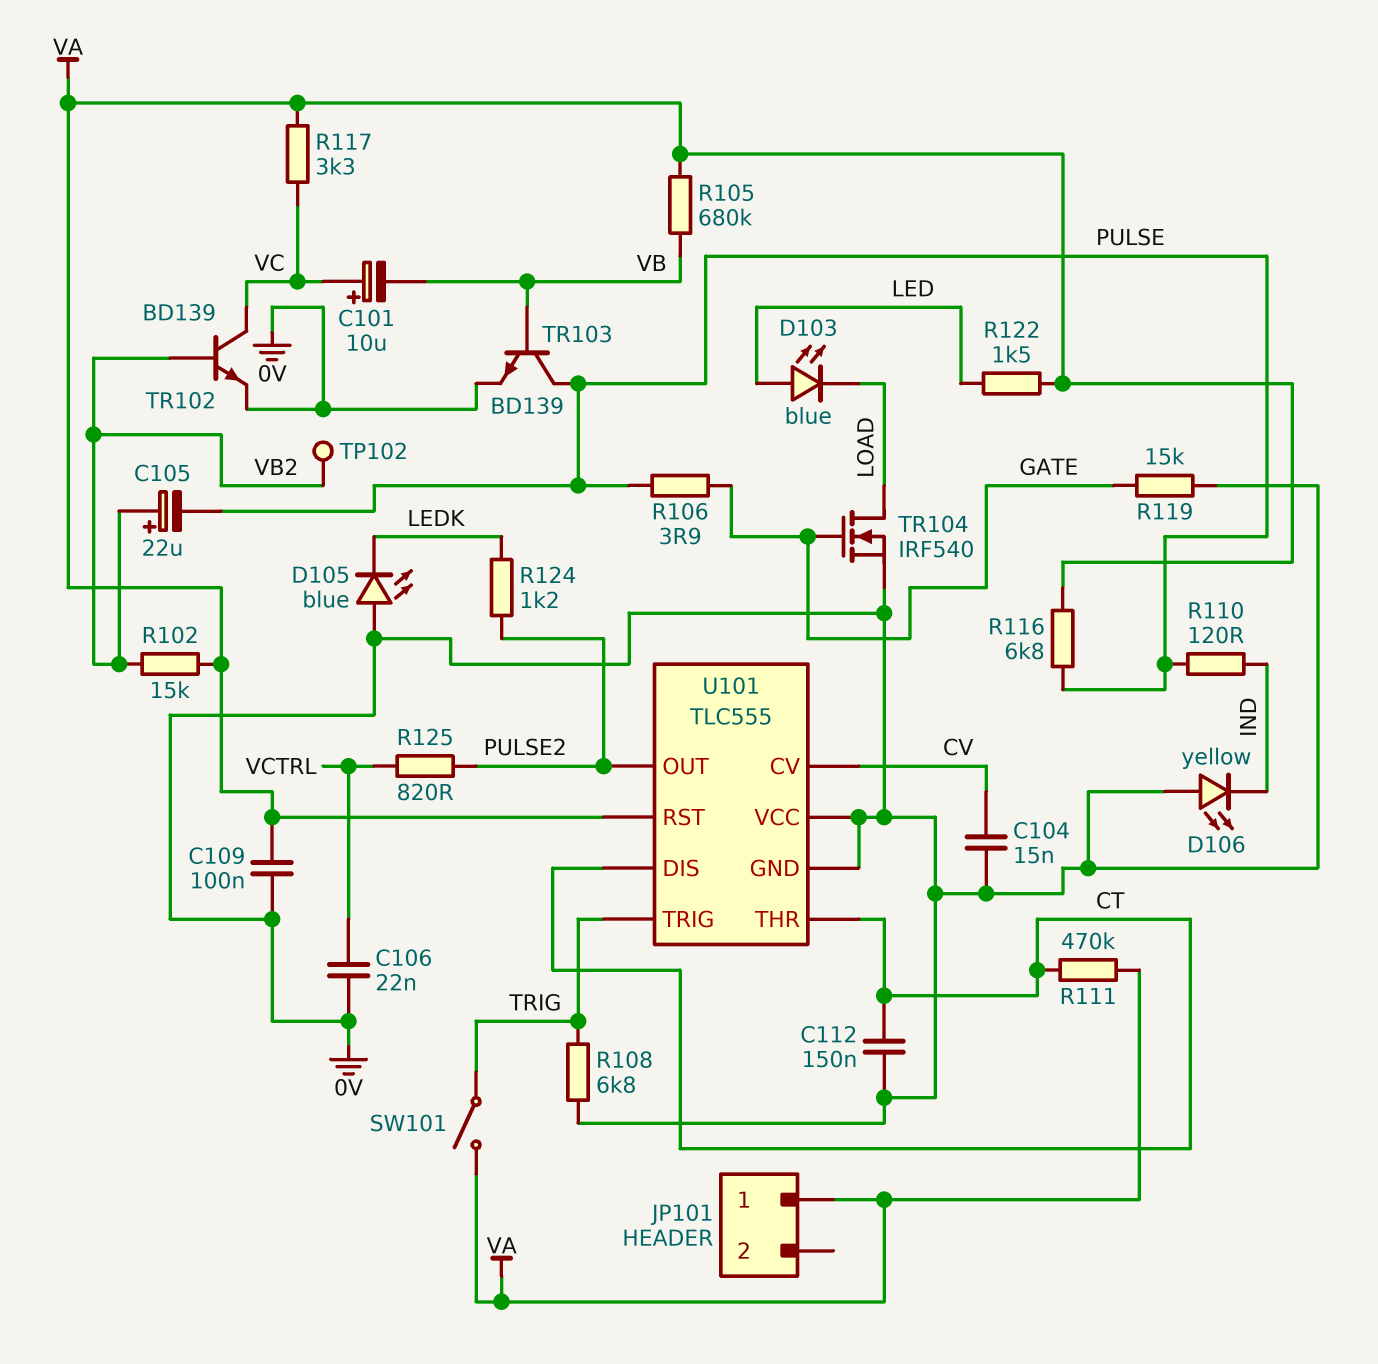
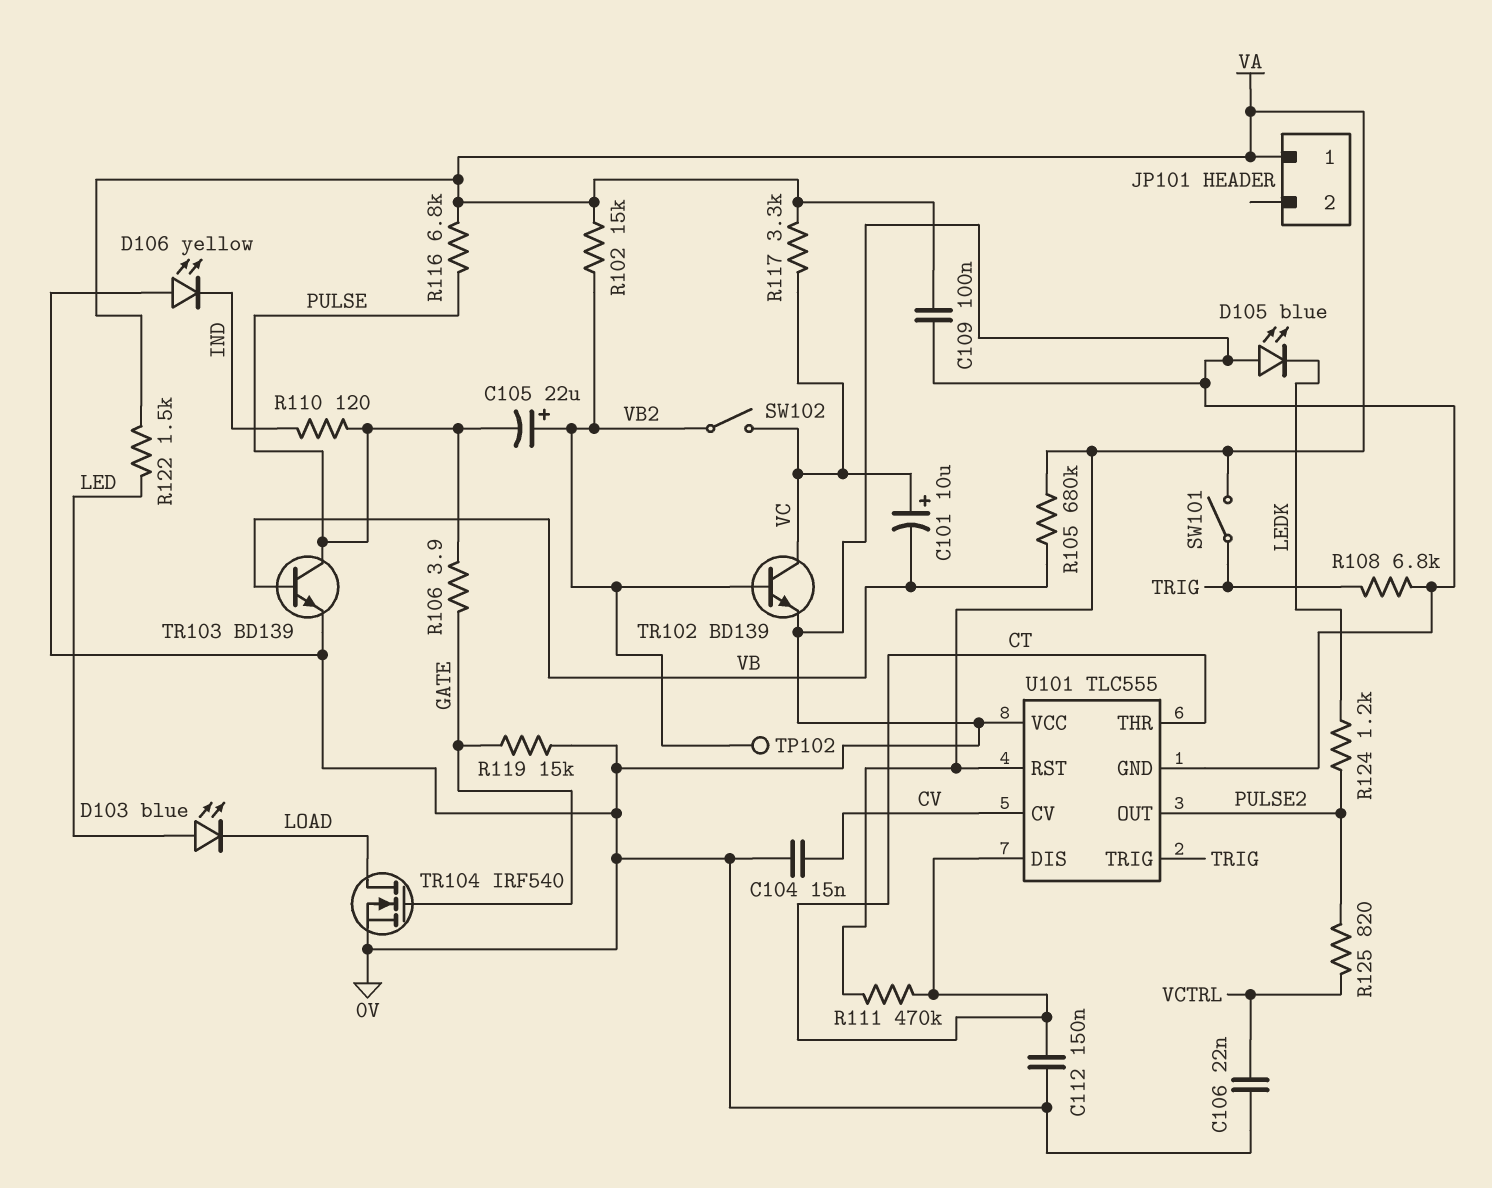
SW102: none -> switch (VB2, VC)

